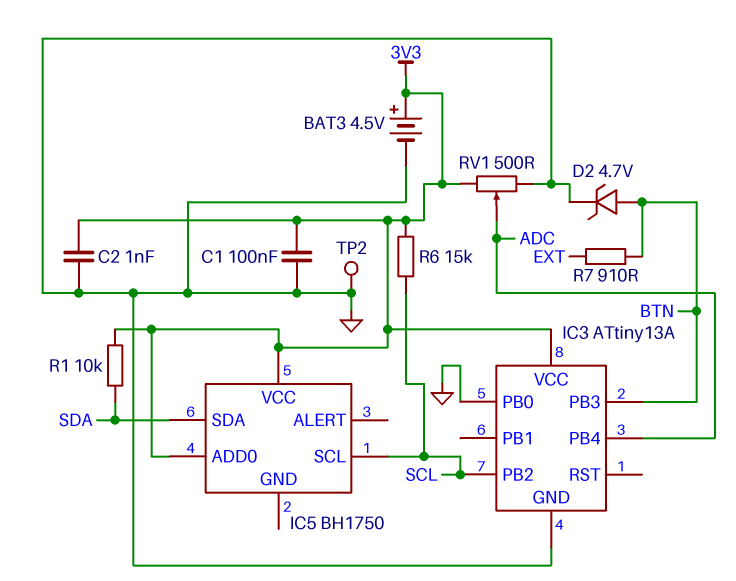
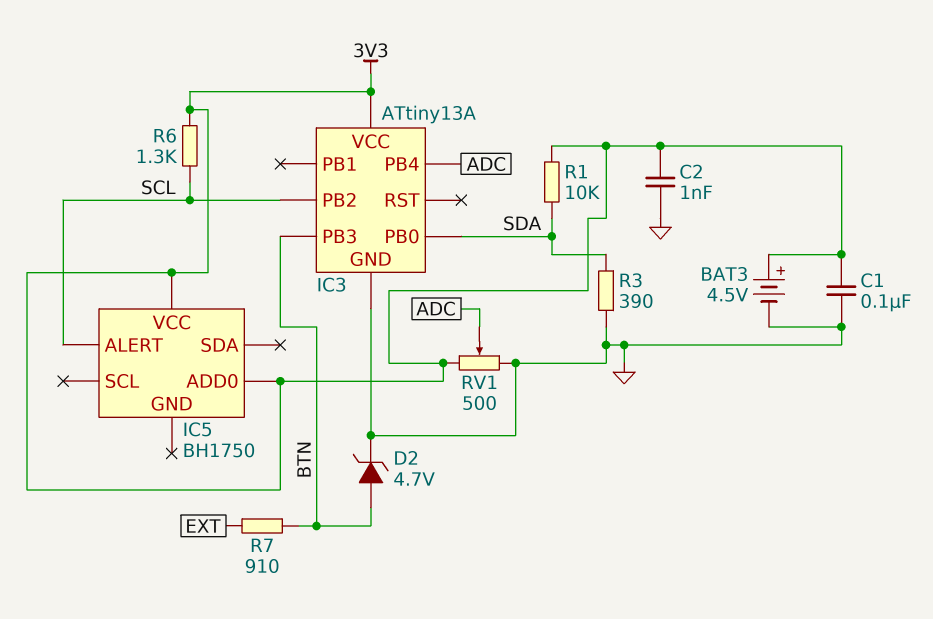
IC3 pin PB0: GND -> SDA
IC5 pin ALERT: none -> SCL
IC5 pin SCL: SCL -> none
IC5 pin SDA: SDA -> none
R3: none -> 390 (GND, SDA)
R6: 15k (3V3, SCL) -> 1.3k (3V3, SCL)
TP2: test point (GND) -> none

